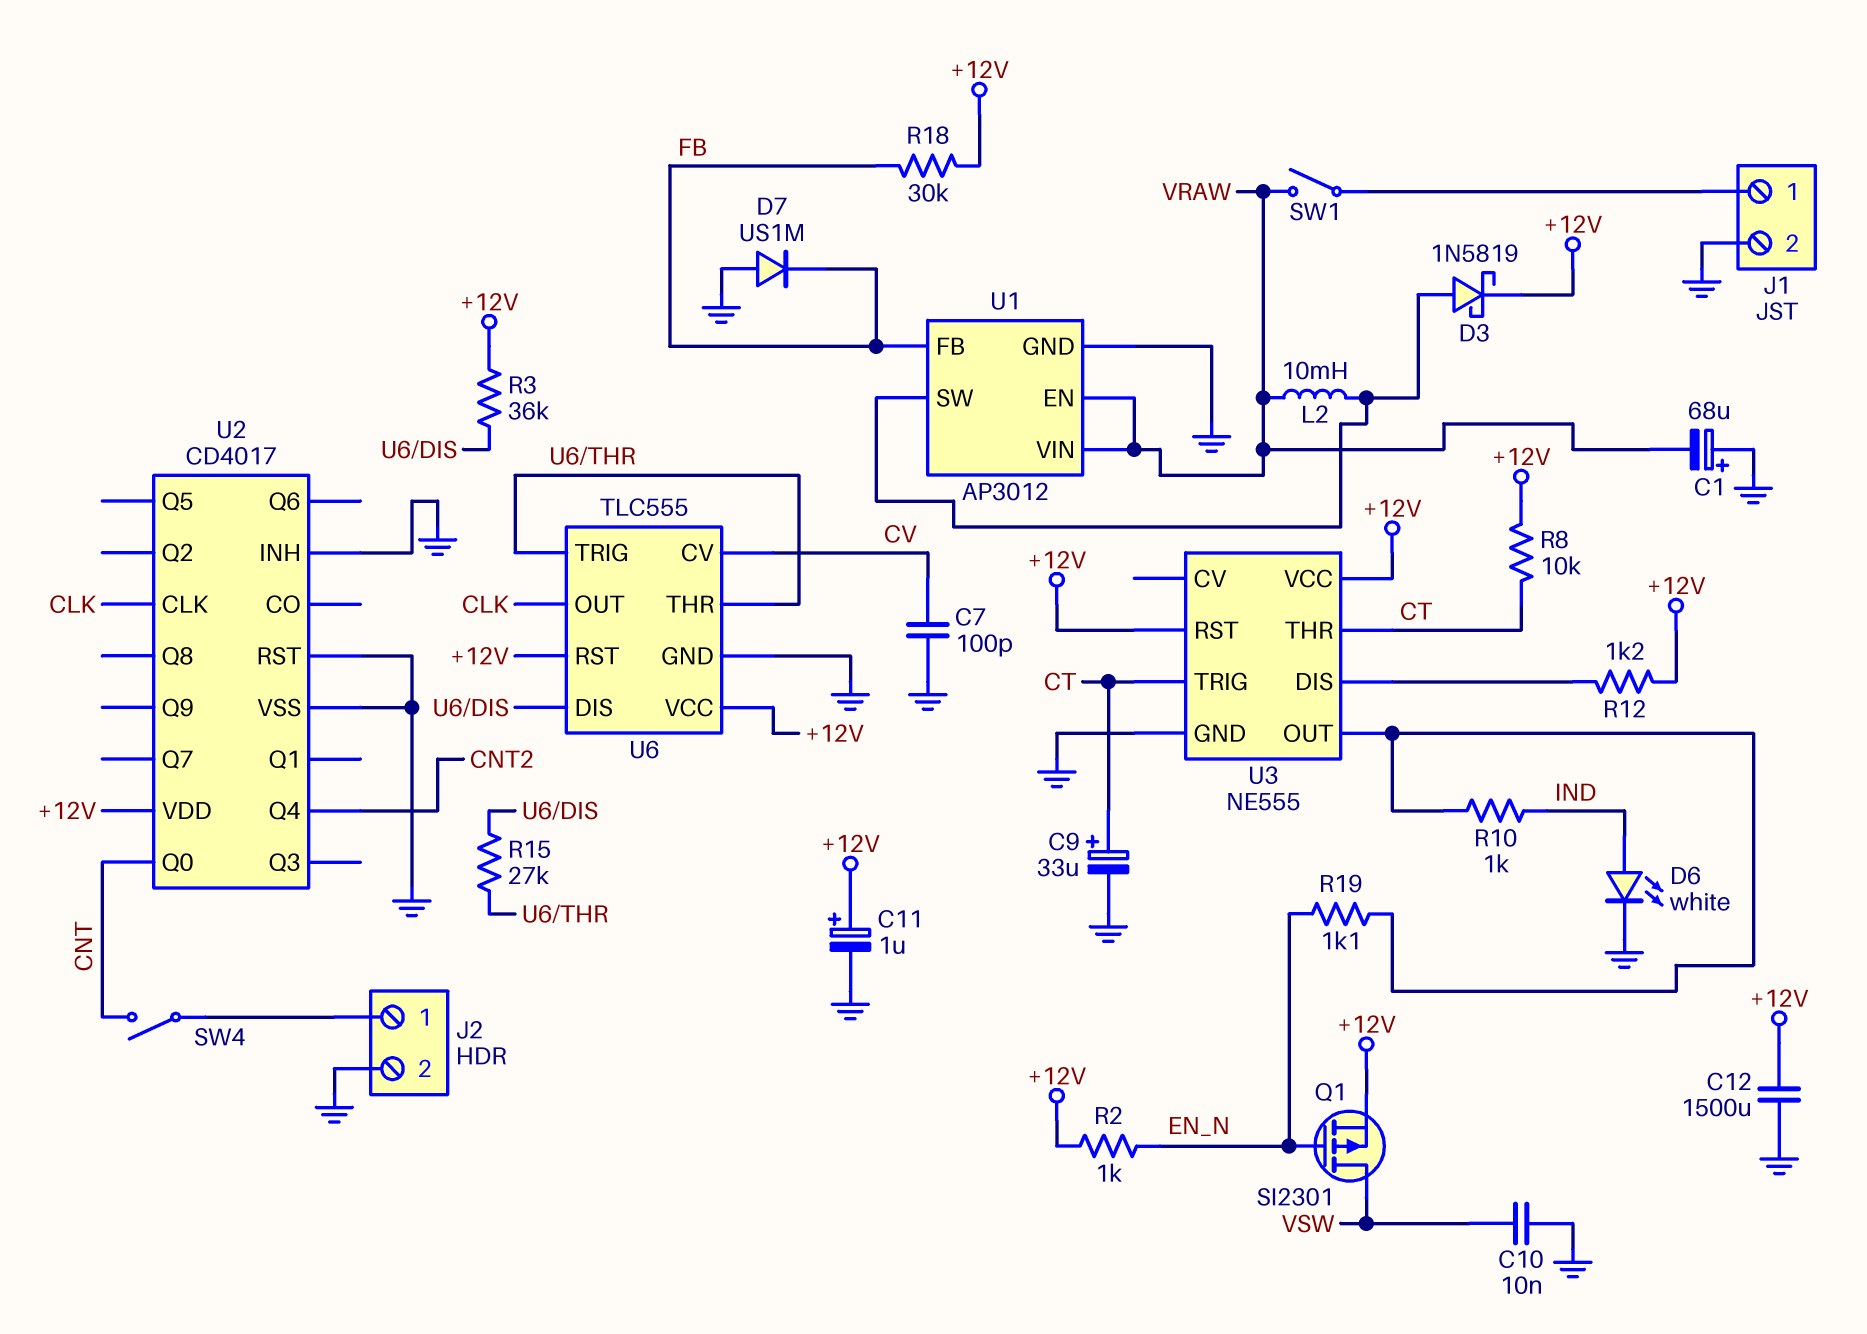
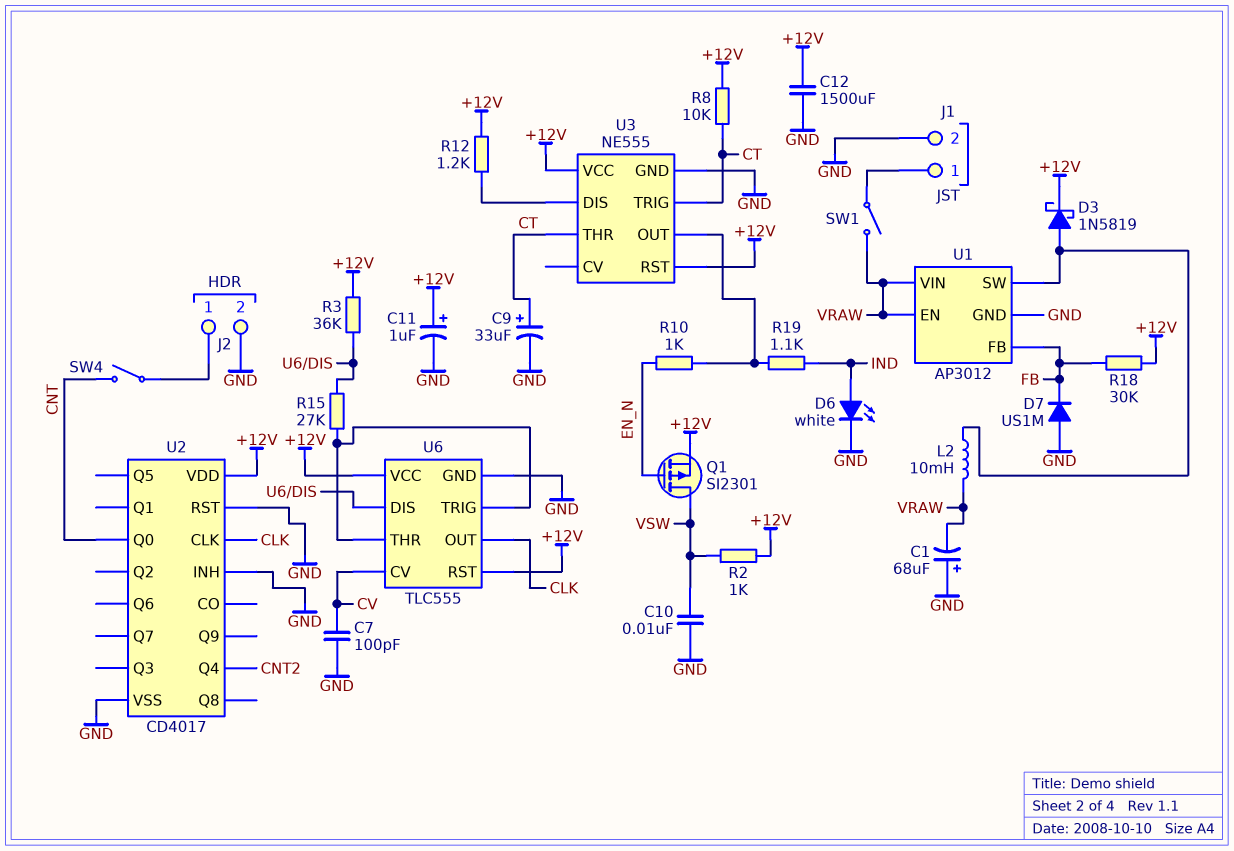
R2: 1k (+12V, EN_N) -> 1k (+12V, VSW)
R10: 1k (IND, U3/OUT) -> 1k (EN_N, U3/OUT)
R19: 1.1k (EN_N, U3/OUT) -> 1.1k (IND, U3/OUT)

